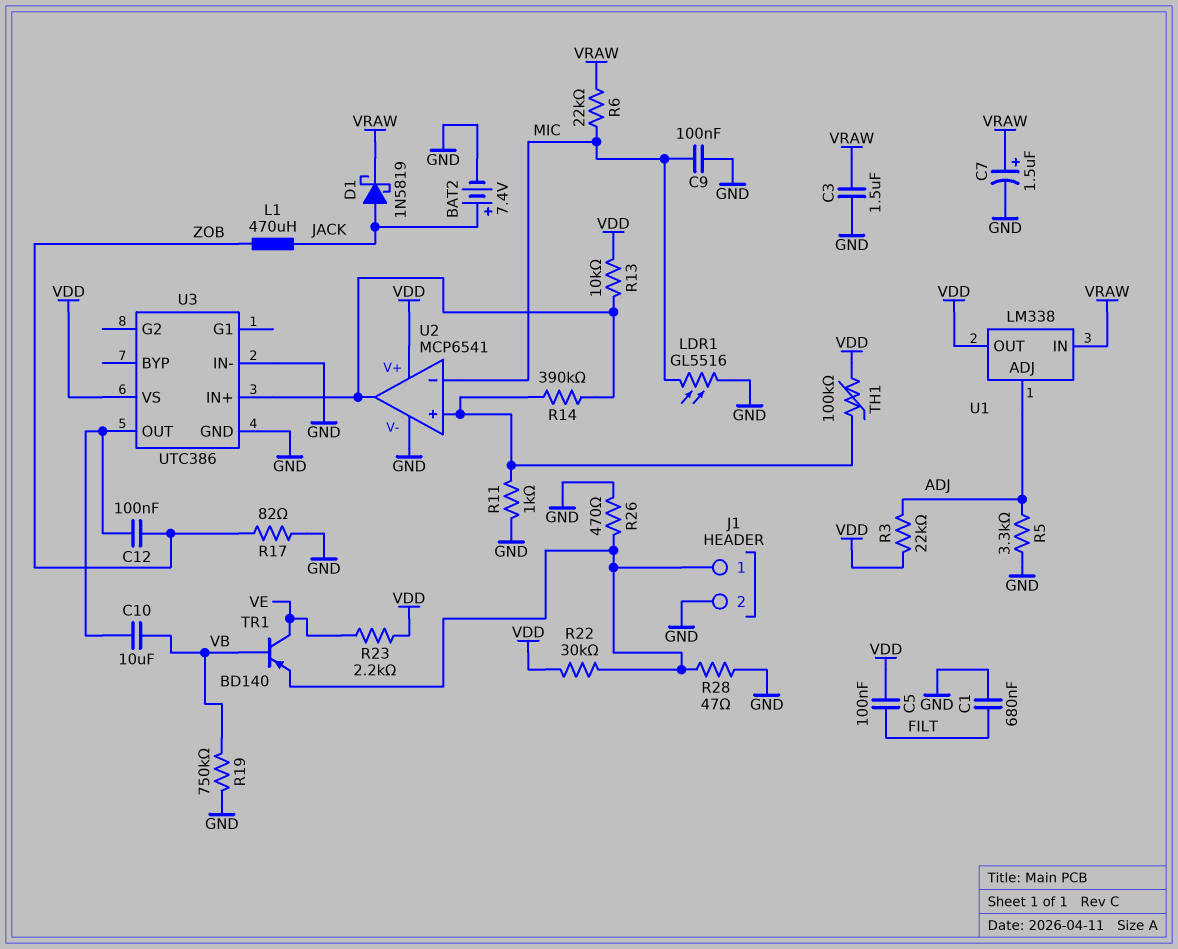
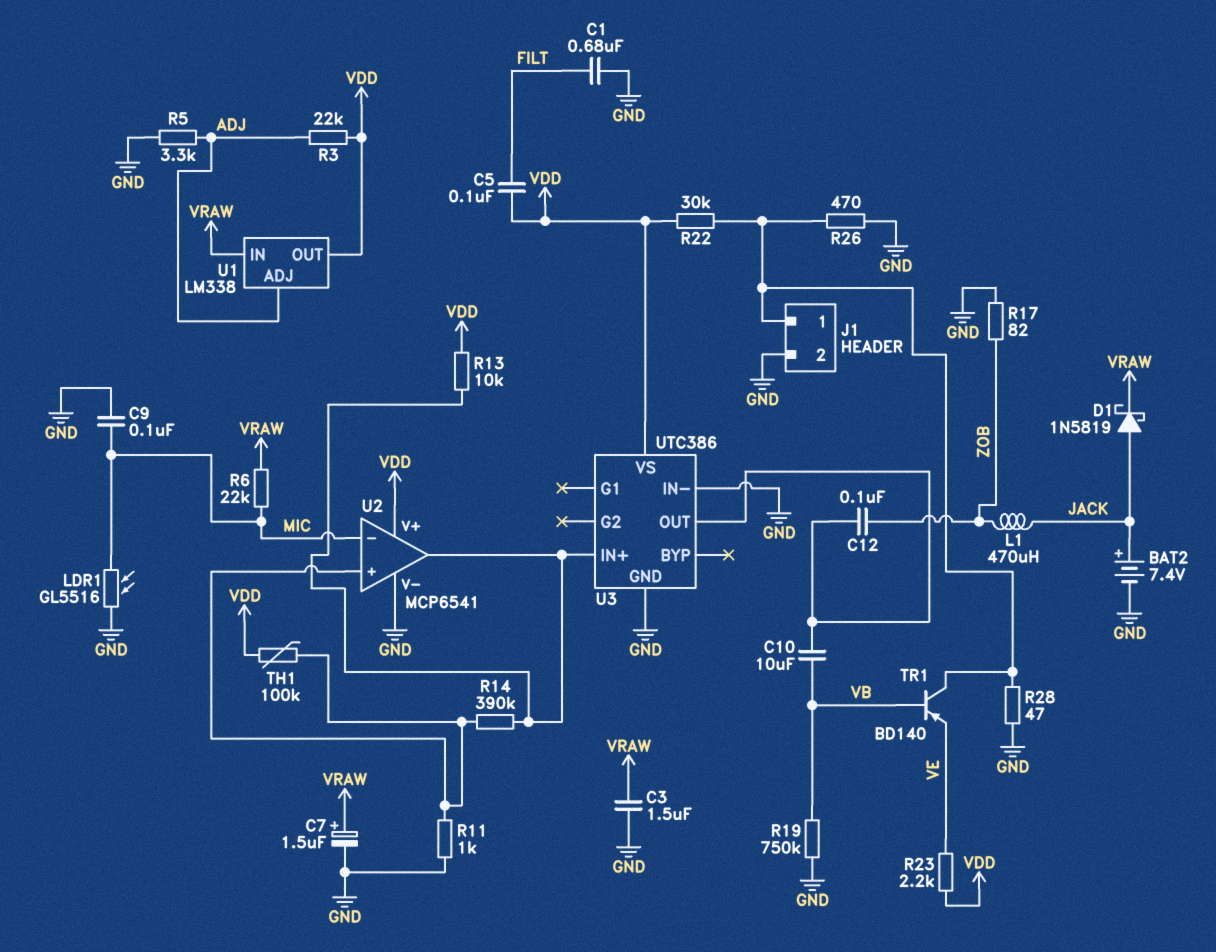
TR1: PNP BD140 (B VB, C VE, E J1/1) -> PNP BD140 (B VB, C J1/1, E VE)

